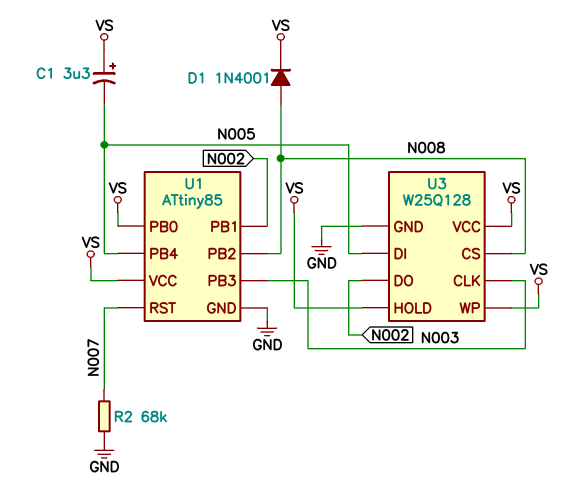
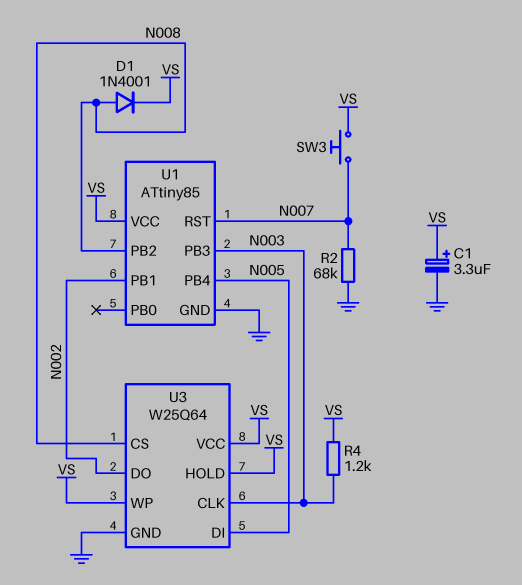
C1: 3.3uF (plus VS, minus N005) -> 3.3uF (plus VS, minus GND)
R4: none -> 1.2k (N003, VS)
SW3: none -> button (N007, VS)
U1 pin PB0: VS -> none
U3: W25Q128 -> W25Q64

